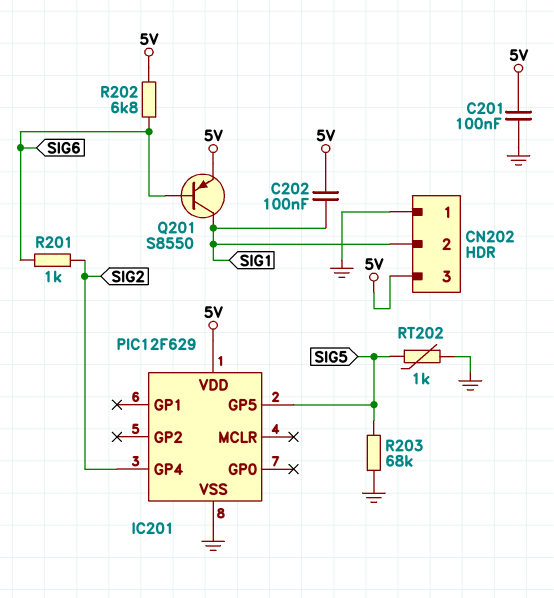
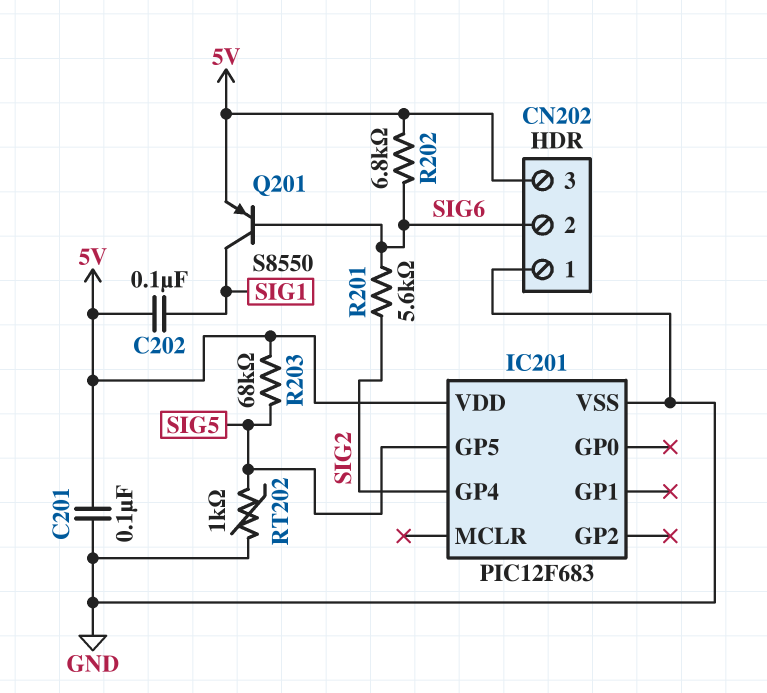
CN202 pin 2: SIG1 -> SIG6
IC201: PIC12F629 -> PIC12F683
R201: 1k (SIG2, SIG6) -> 5.6k (SIG2, SIG6)
R203: 68k (GND, SIG5) -> 68k (5V, SIG5)

